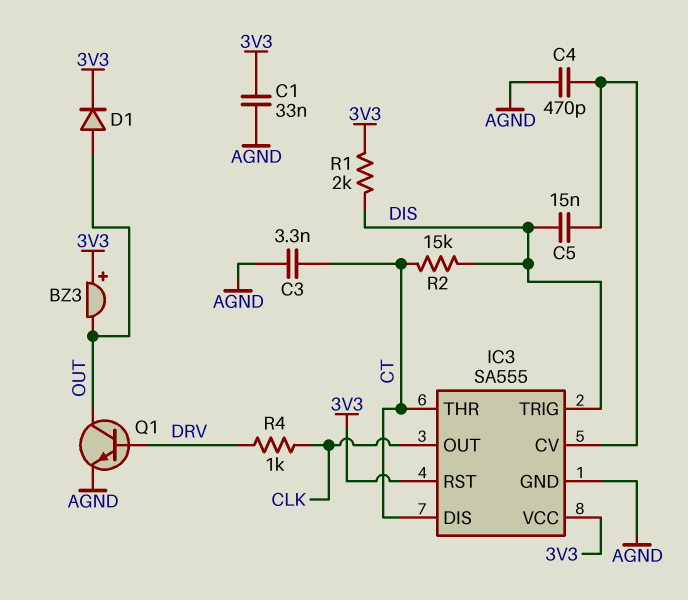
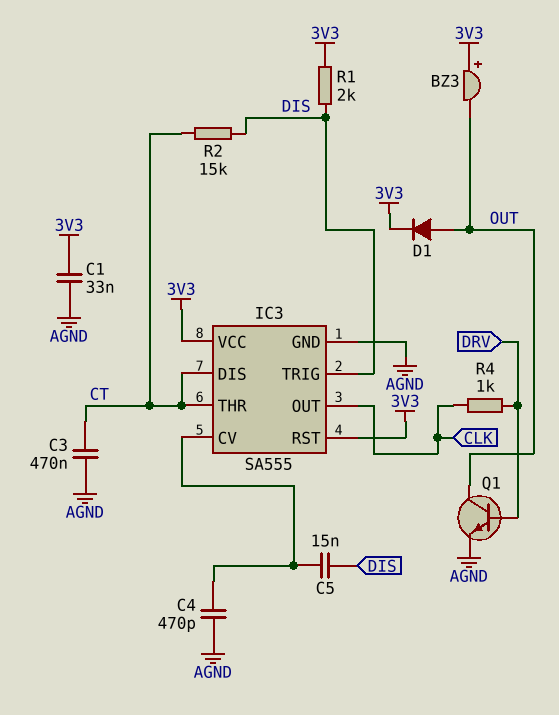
C3: 3.3nF (AGND, CT) -> 470nF (AGND, CT)

